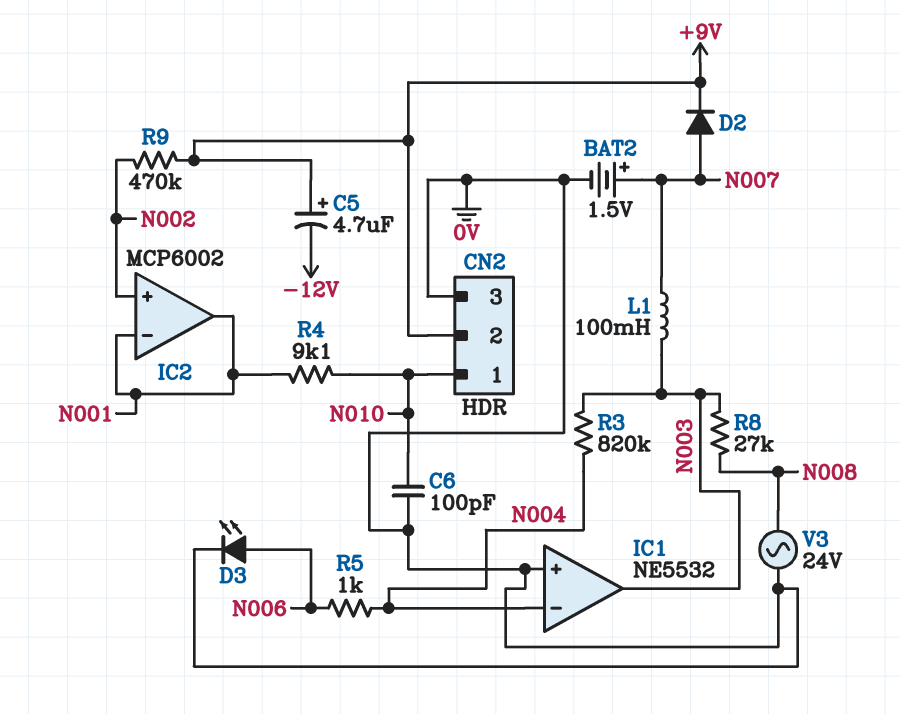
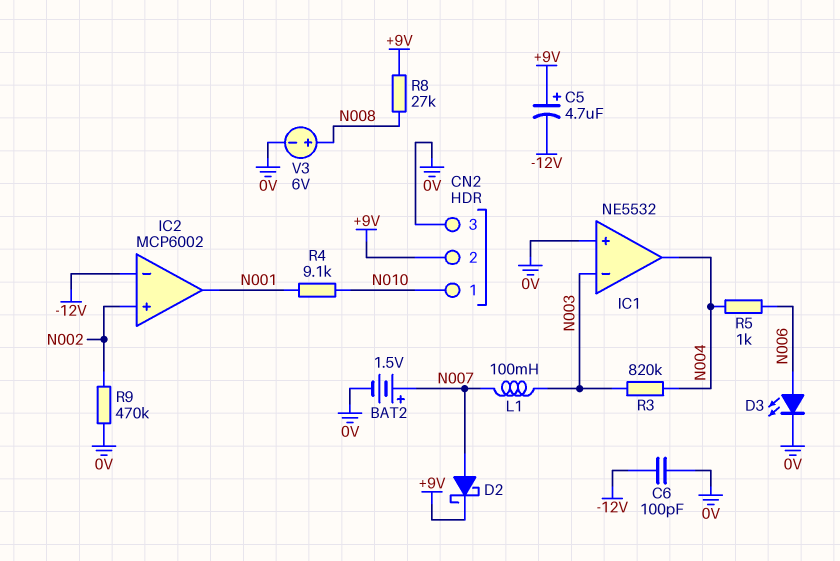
C6: 100pF (0V, N010) -> 100pF (-12V, 0V)
D2: diode (A N007, K +9V) -> schottky (A N007, K +9V)
IC1 pin in-: N004 -> N003
IC1 pin out: N003 -> N004
IC2 pin in-: N001 -> -12V
R8: 27k (N003, N008) -> 27k (+9V, N008)
R9: 470k (+9V, N002) -> 470k (0V, N002)
V3: AC 24V (0V, N008) -> 6V (plus N008, minus 0V)

